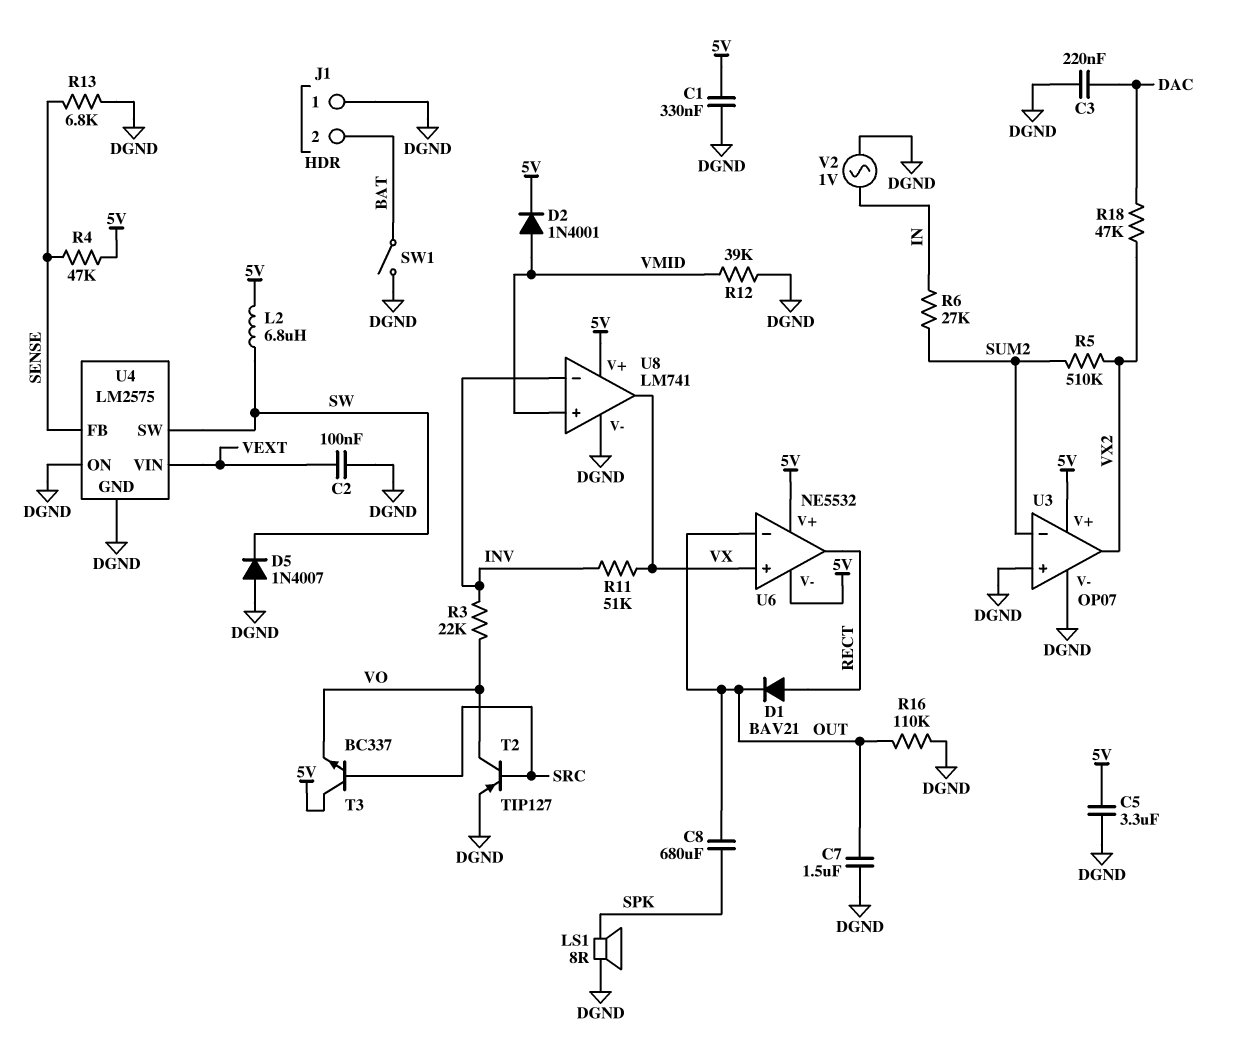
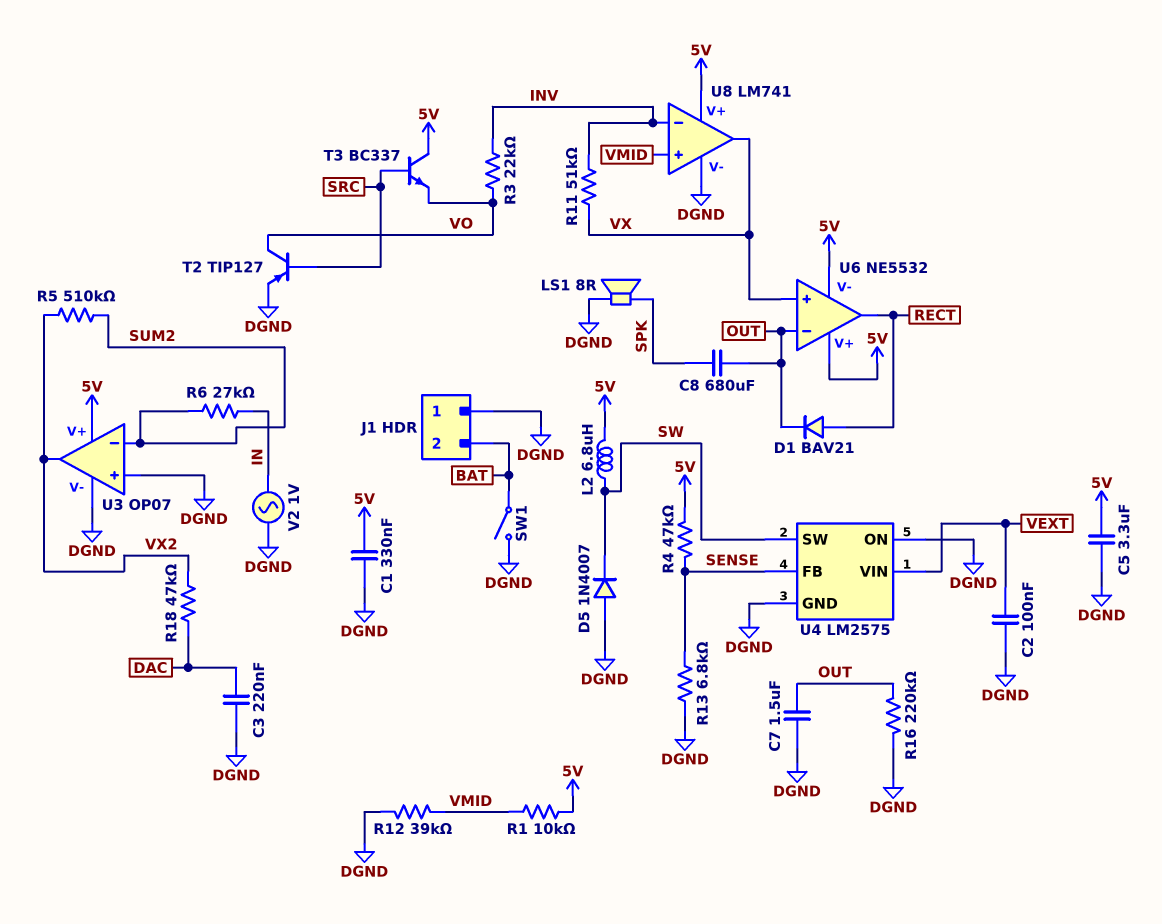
D2: diode 1N4001 (A VMID, K 5V) -> none
R1: none -> 10k (5V, VMID)
R16: 110k (DGND, OUT) -> 220k (DGND, OUT)

